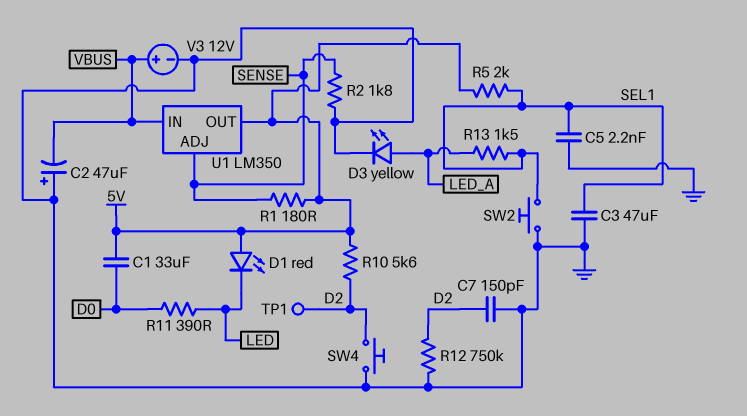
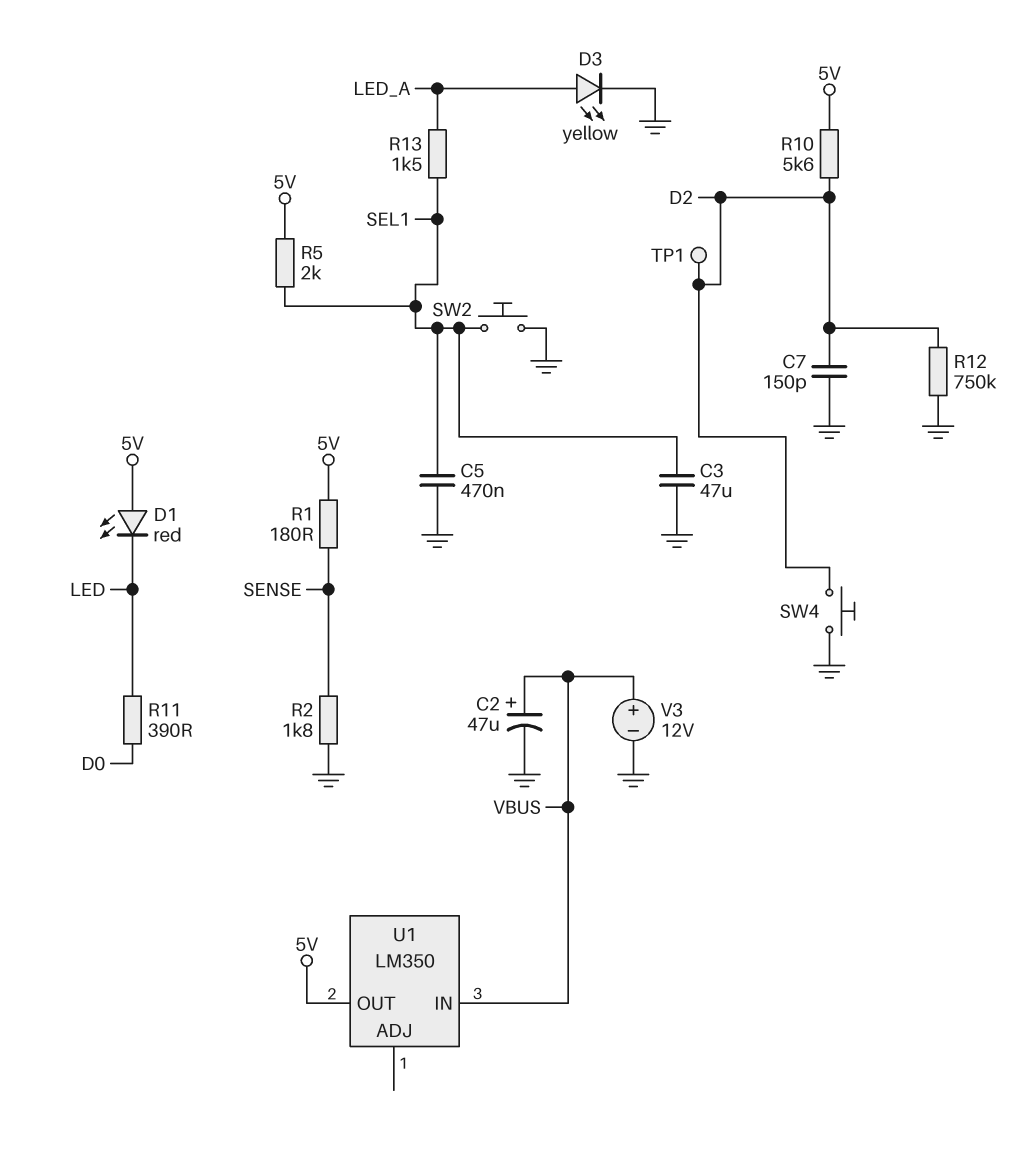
C1: 33uF (5V, D0) -> none
C2: 47uF (plus GND, minus VBUS) -> 47uF (plus VBUS, minus GND)
C5: 2.2nF (GND, SEL1) -> 470nF (GND, SEL1)
U1 pin ADJ: SENSE -> none

